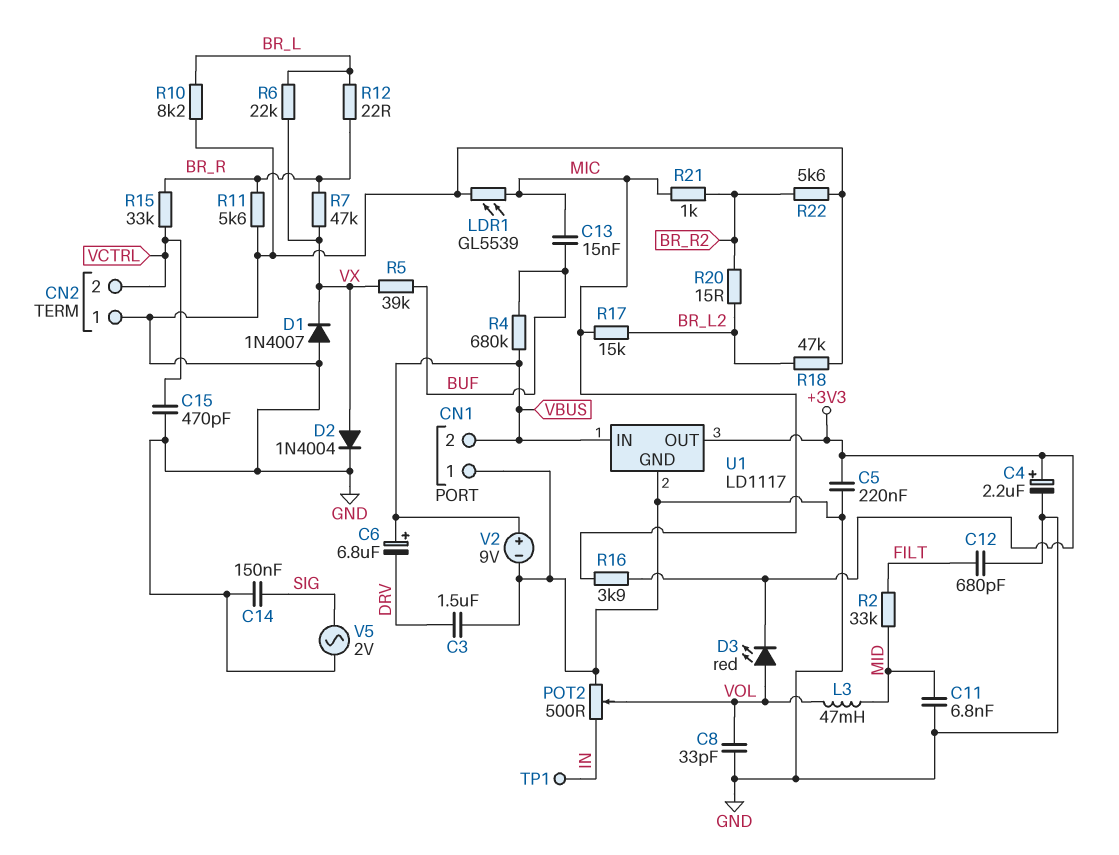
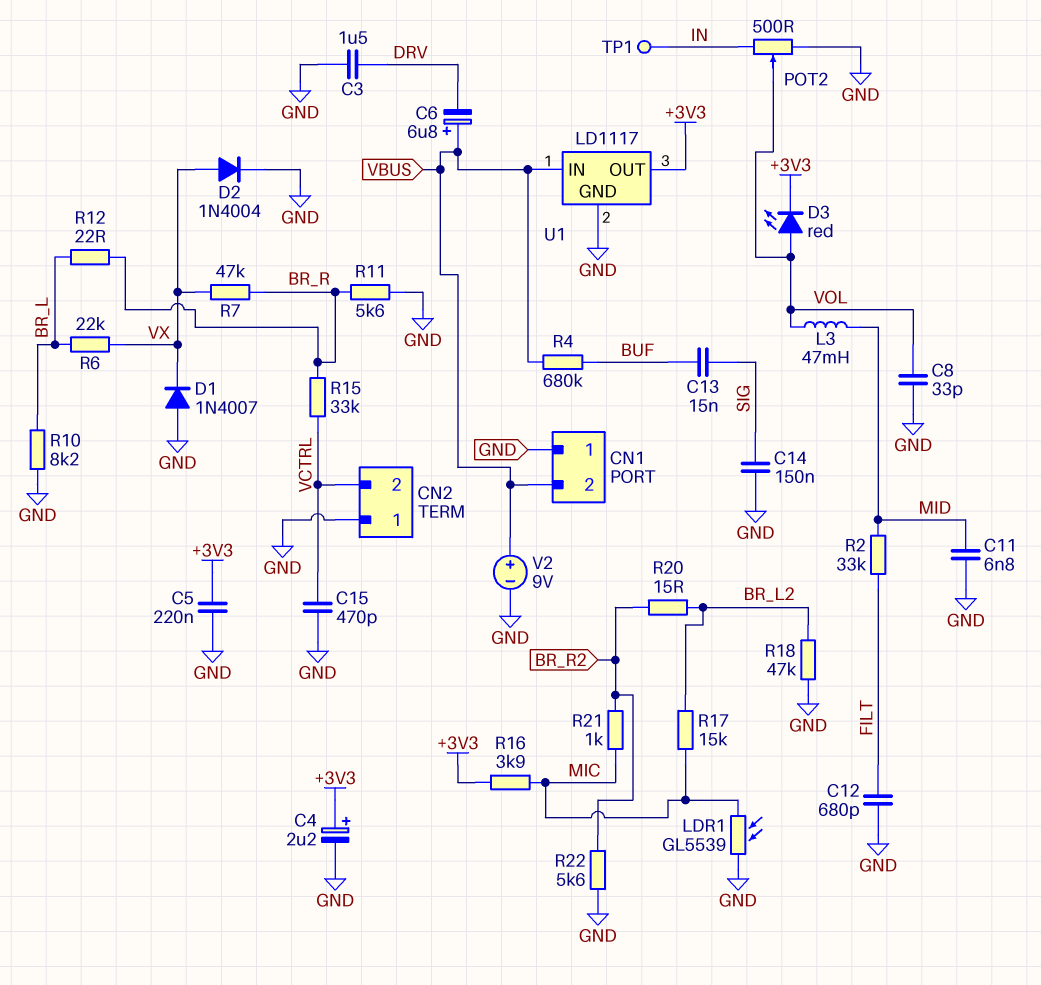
C13: 15nF (BUF, MIC) -> 15nF (BUF, SIG)
R5: 39k (BUF, VX) -> none
V5: AC 2V (GND, SIG) -> none

